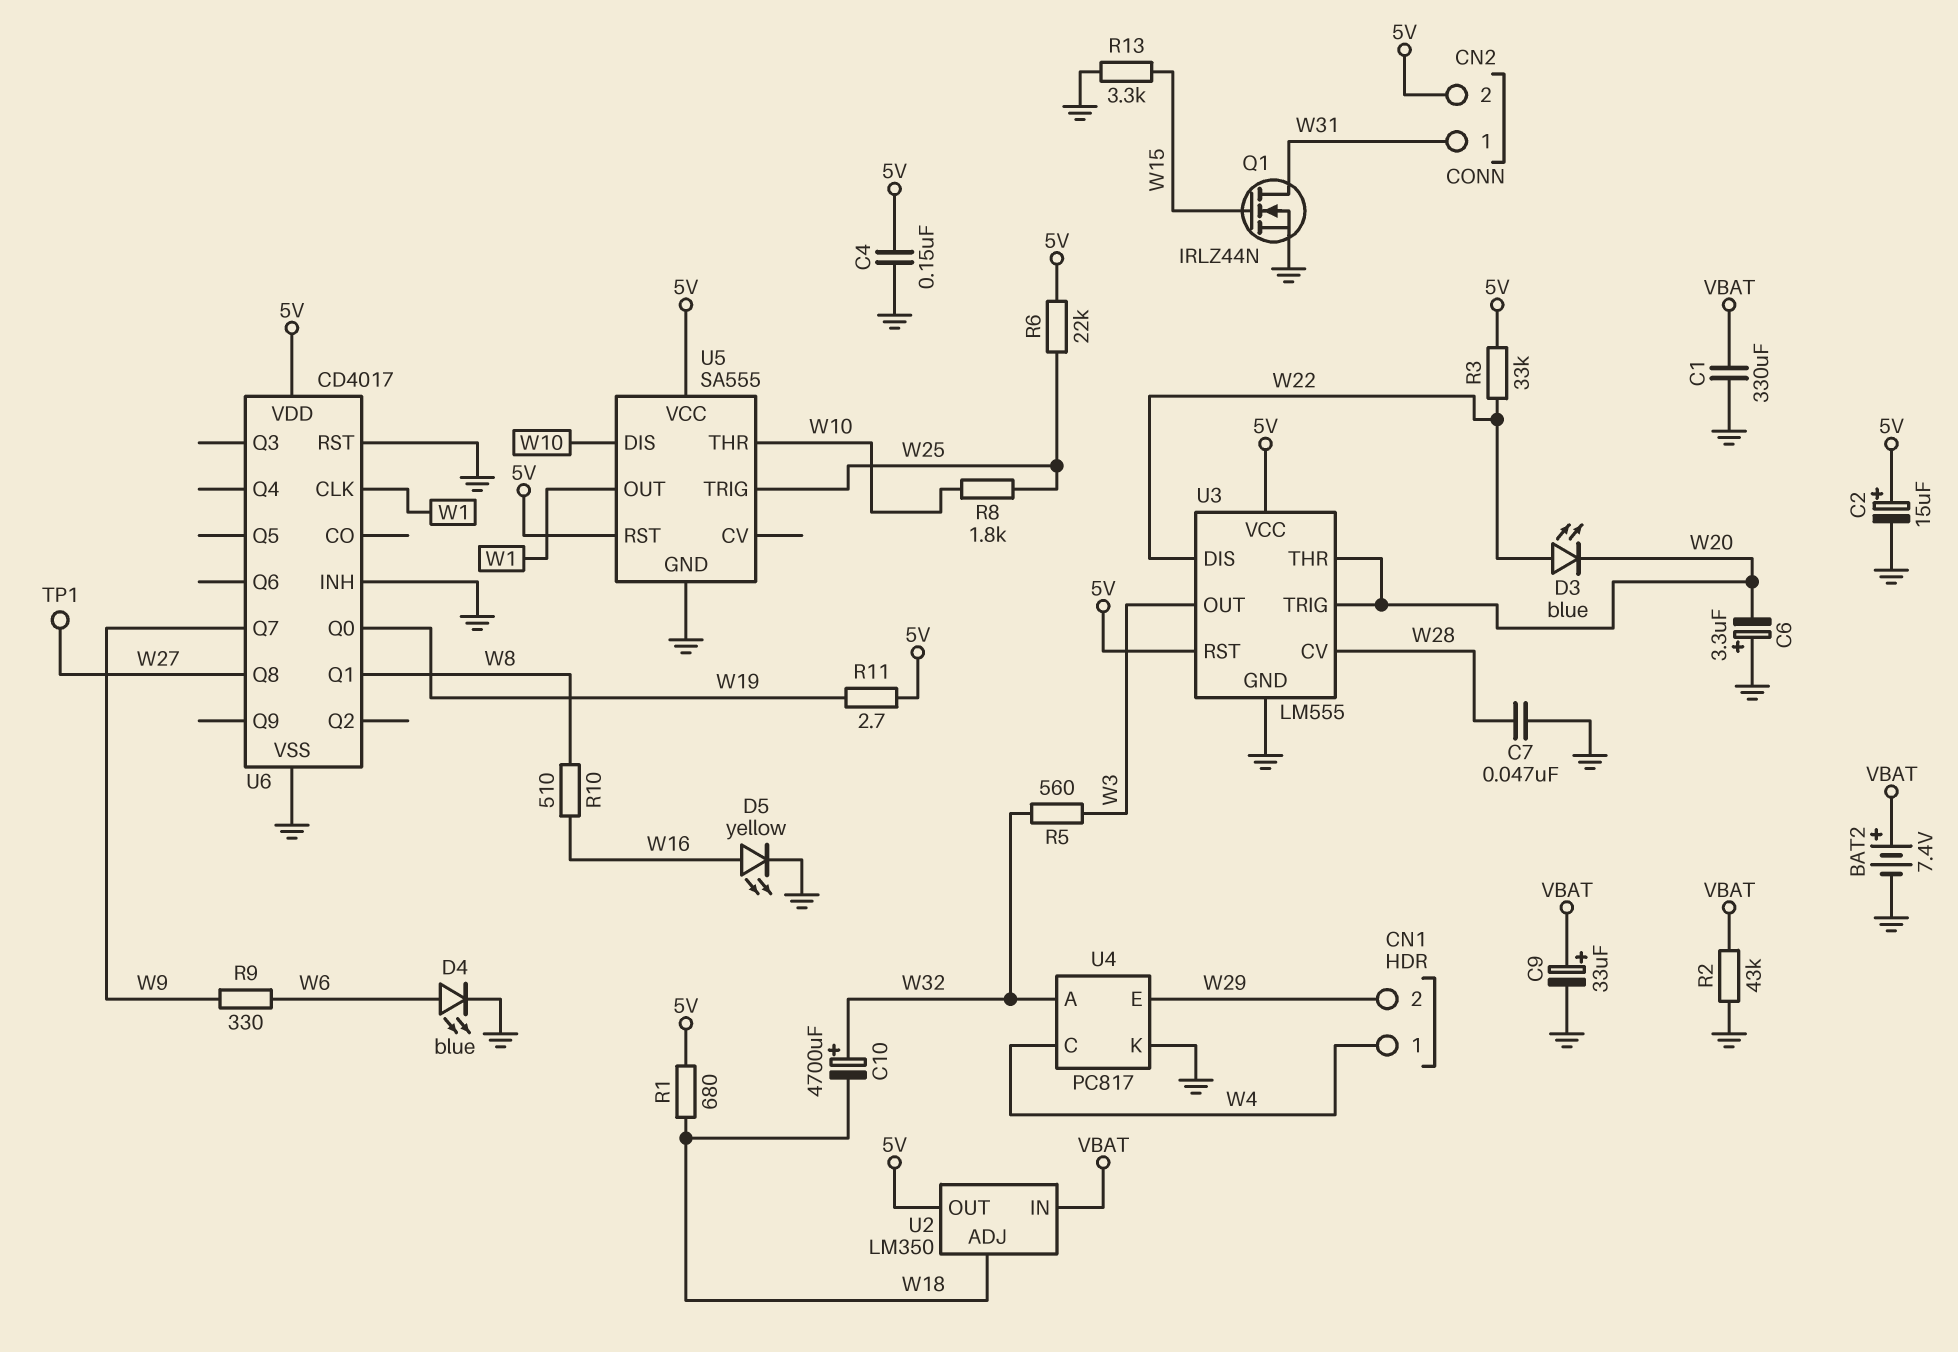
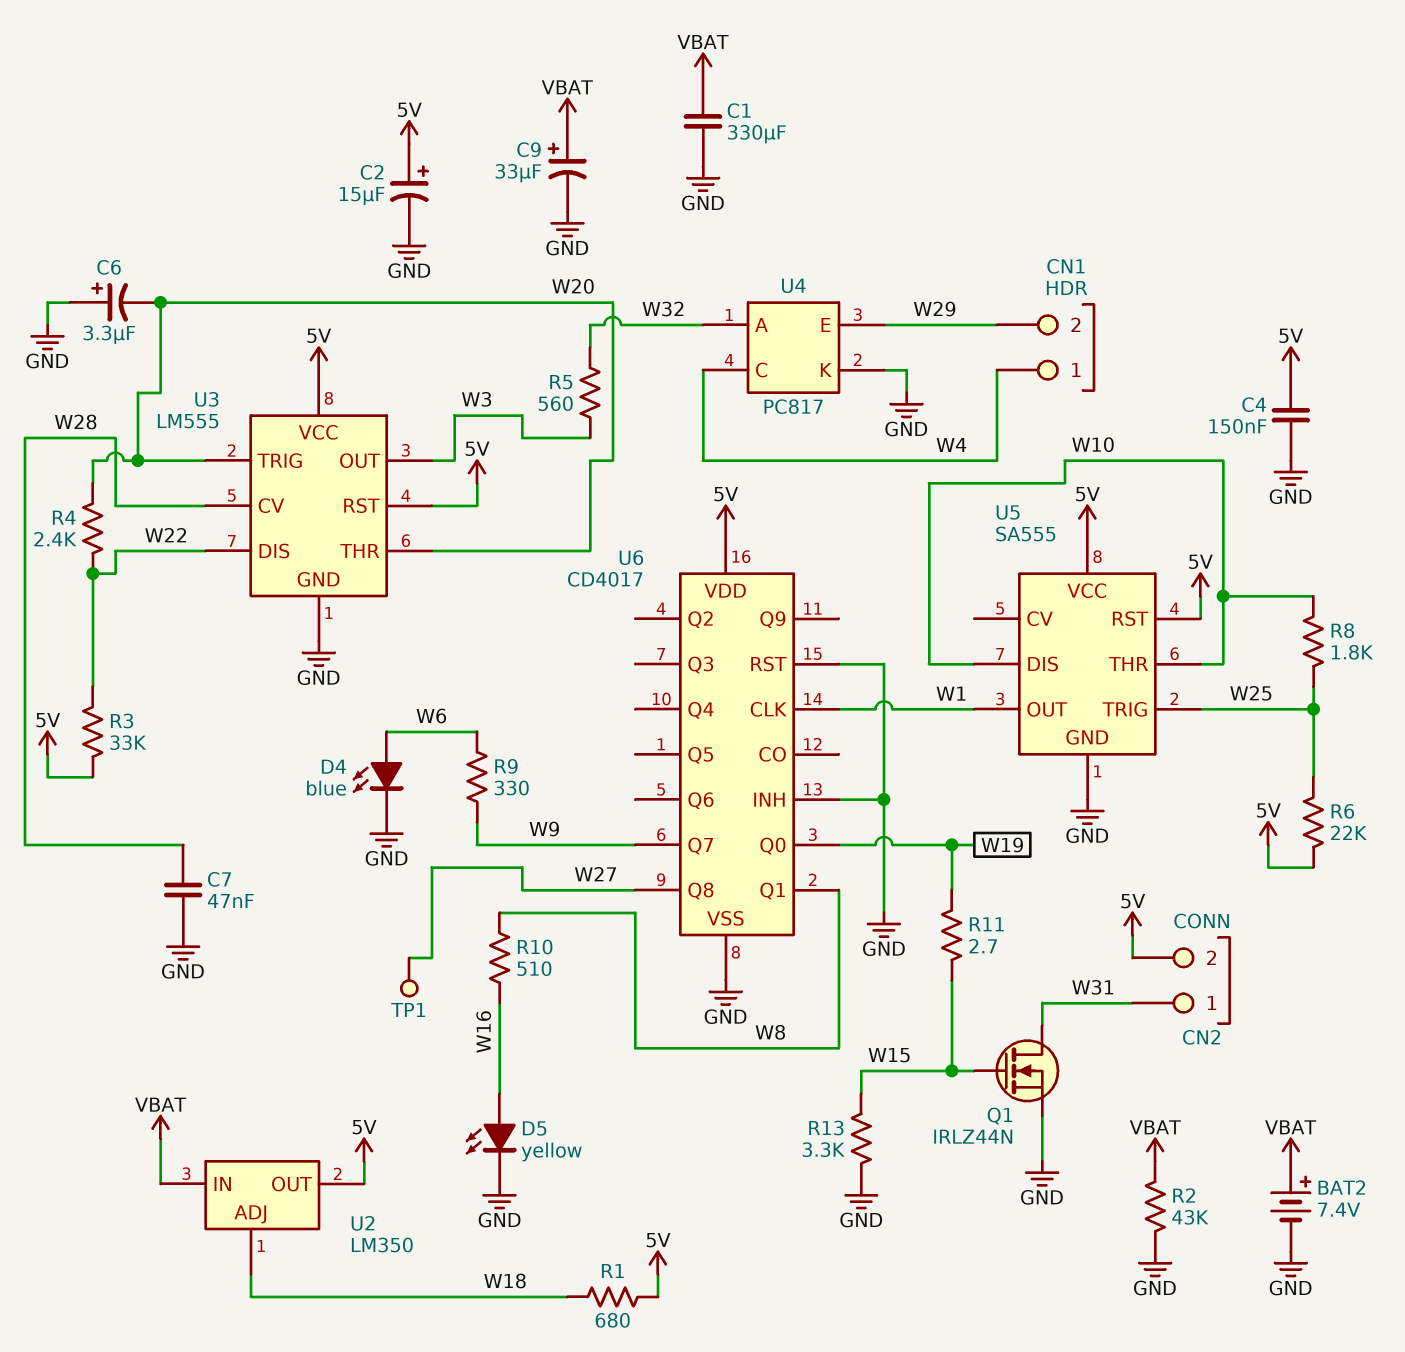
C10: 4700uF (plus W32, minus W18) -> none
D3: LED blue (A W22, K W20) -> none
R4: none -> 2.4k (W20, W22)
R11: 2.7 (5V, W19) -> 2.7 (W15, W19)

